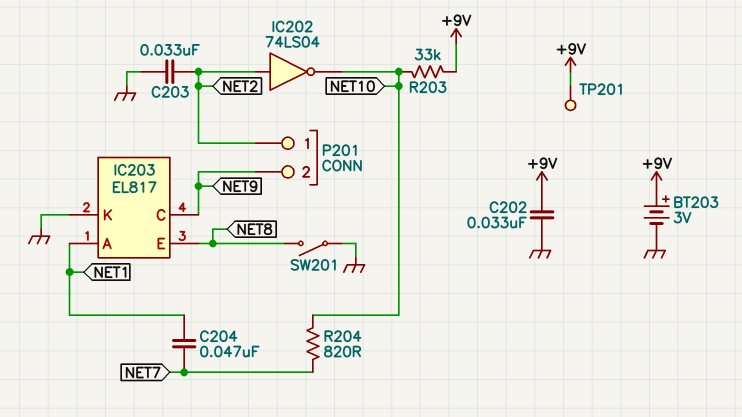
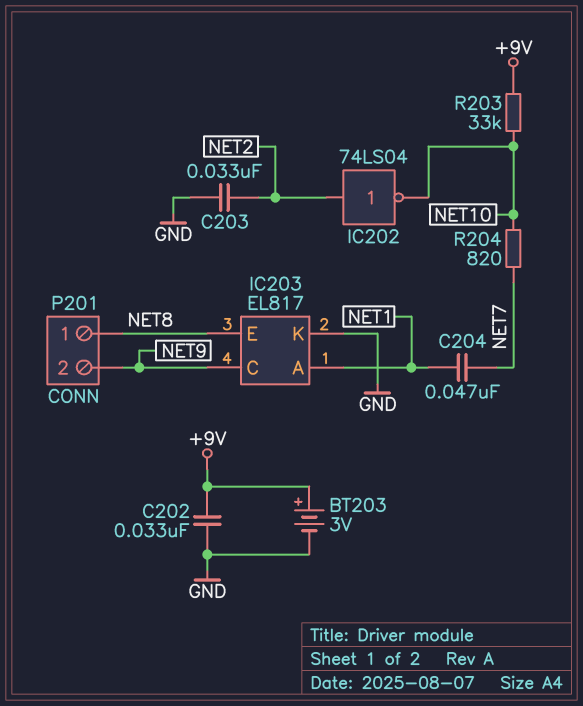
P201 pin 1: NET2 -> NET8
SW201: switch (GND, NET8) -> none
TP201: test point (+9V) -> none

